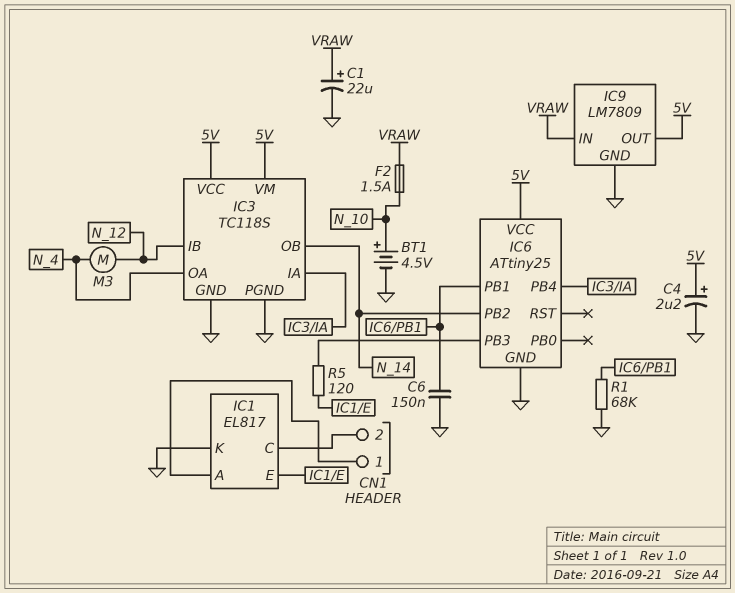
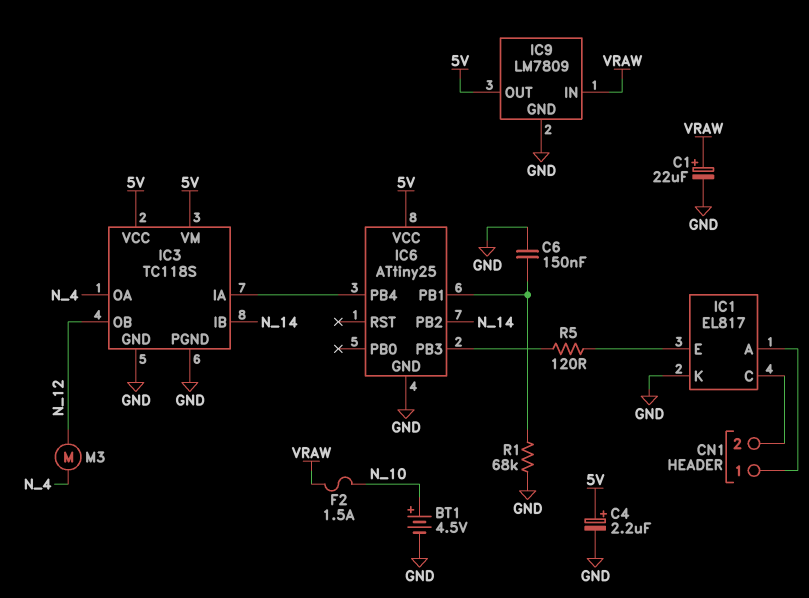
IC3 pin IB: N_12 -> N_14
IC3 pin OB: N_14 -> N_12

